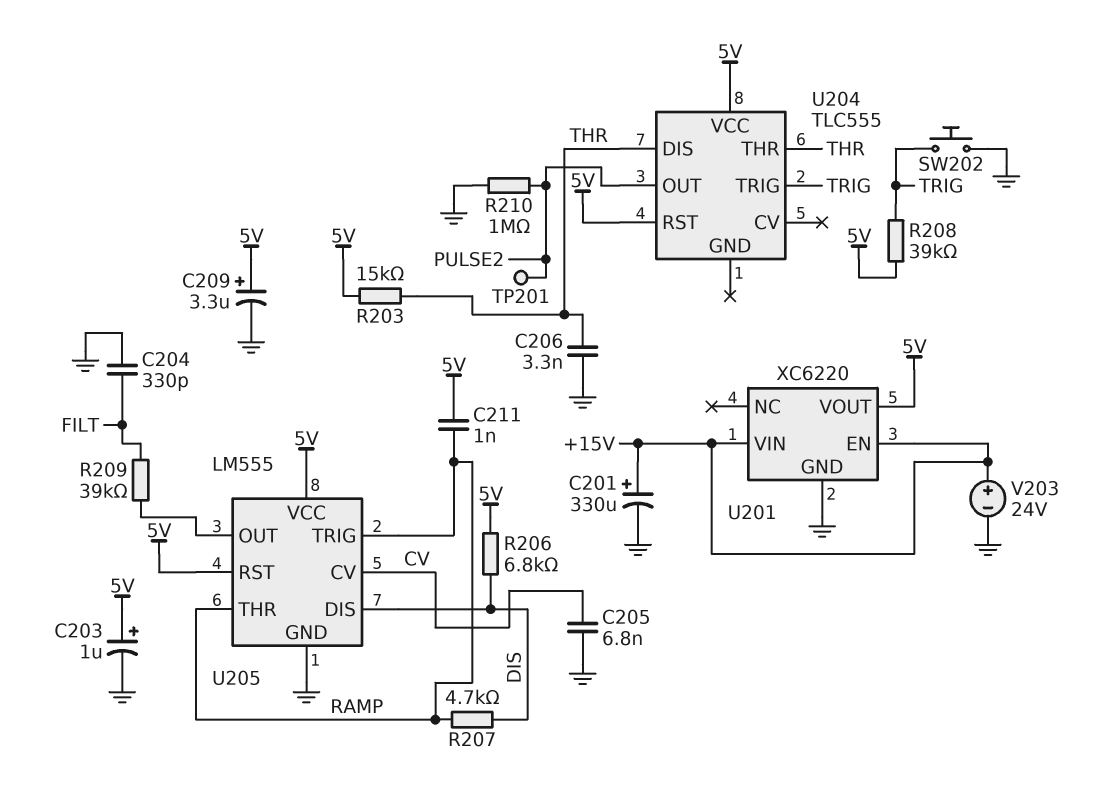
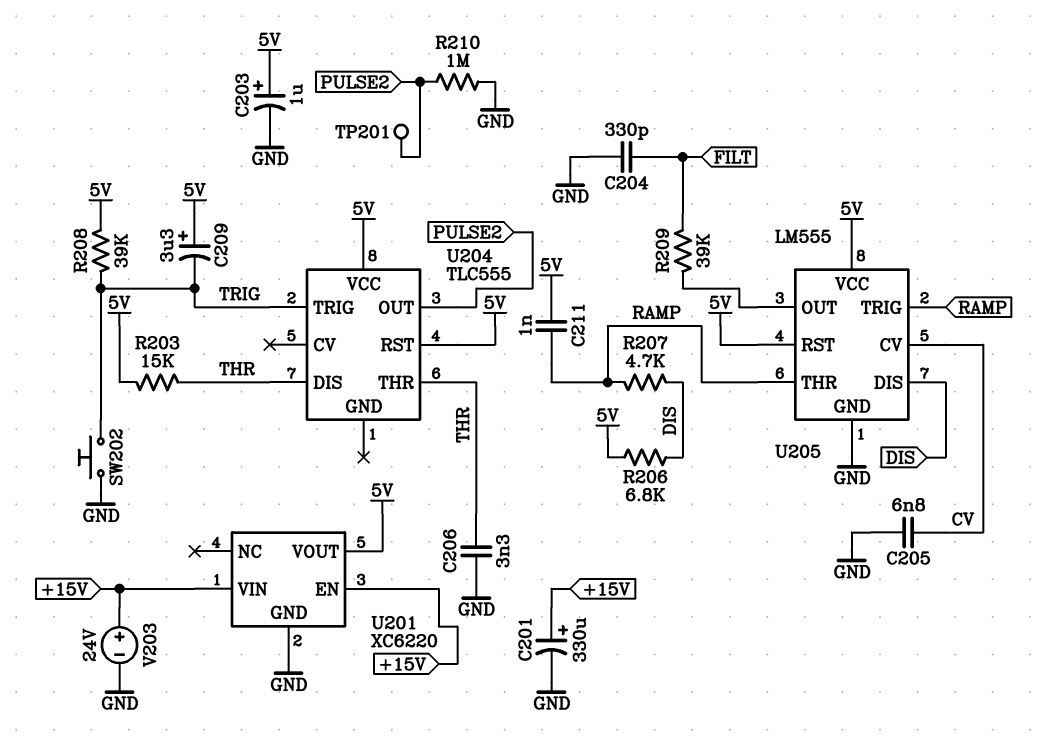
C209: 3.3uF (plus 5V, minus GND) -> 3.3uF (plus 5V, minus TRIG)

